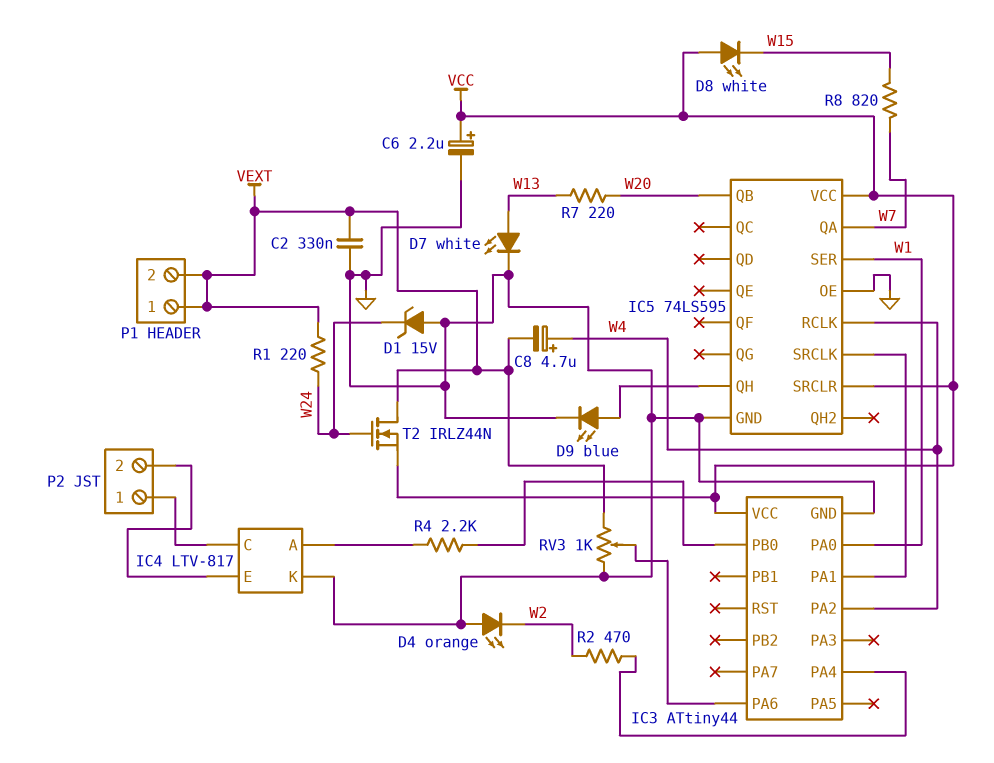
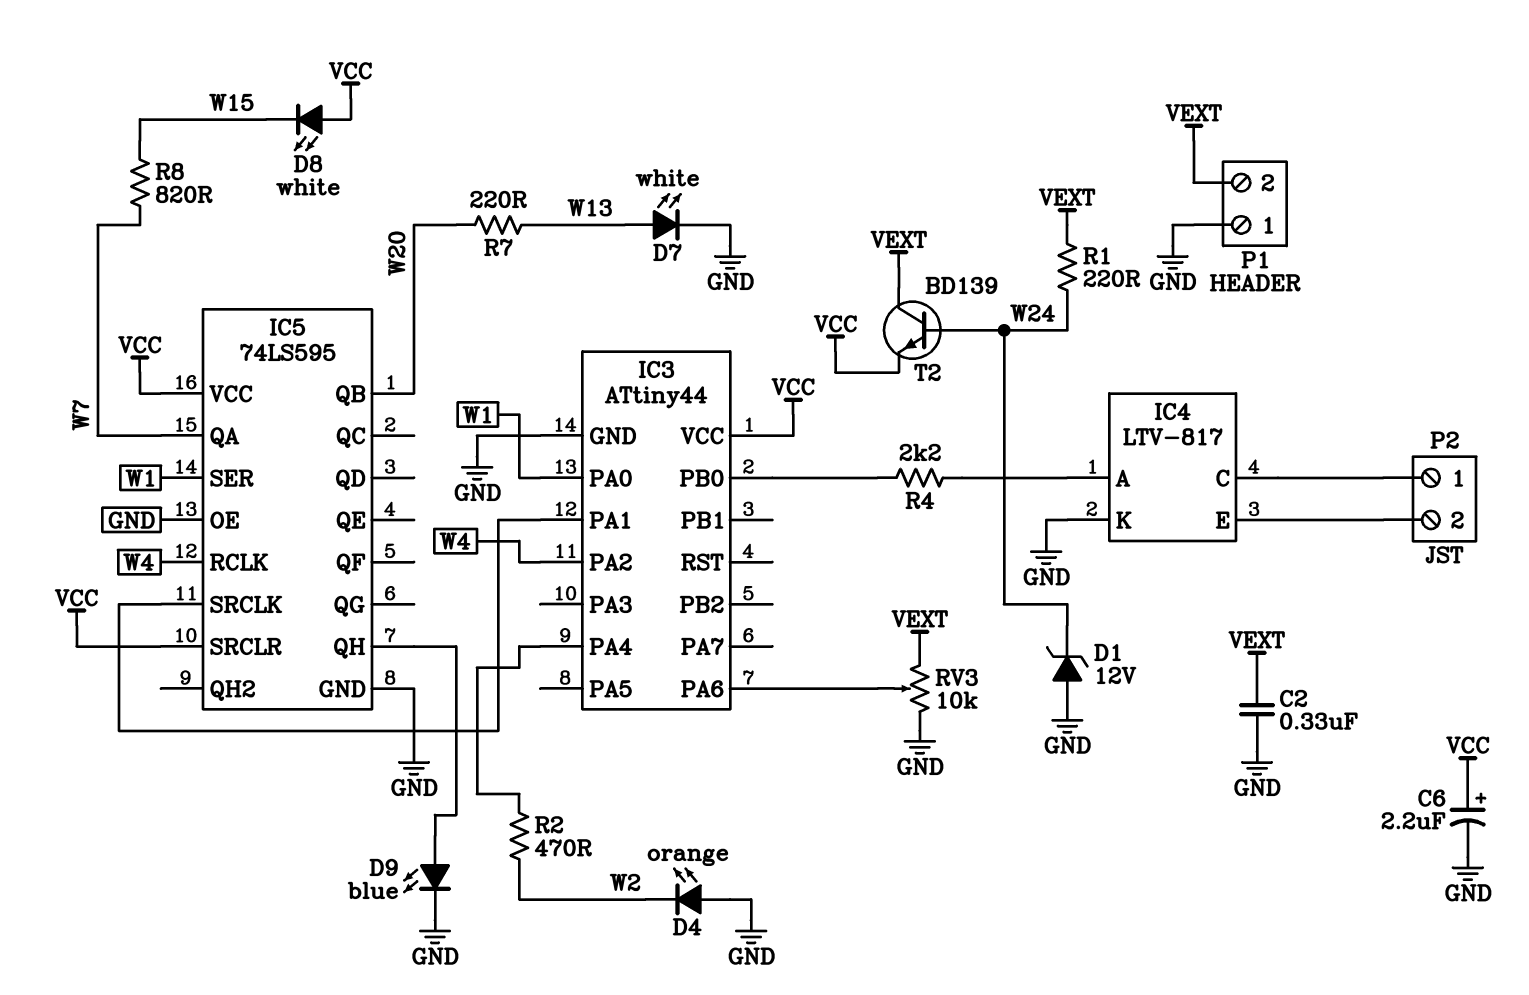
C8: 4.7uF (plus W4, minus VEXT) -> none
D1: zener 15V (A GND, K W24) -> zener 12V (A GND, K W24)
P1 pin 1: VEXT -> GND
RV3: 1k (GND, VEXT, wiper IC3/PA6) -> 10k (GND, VEXT, wiper IC3/PA6)
T2: NMOS IRLZ44N (G W24, D VEXT, S VCC) -> NPN BD139 (B W24, C VEXT, E VCC)

